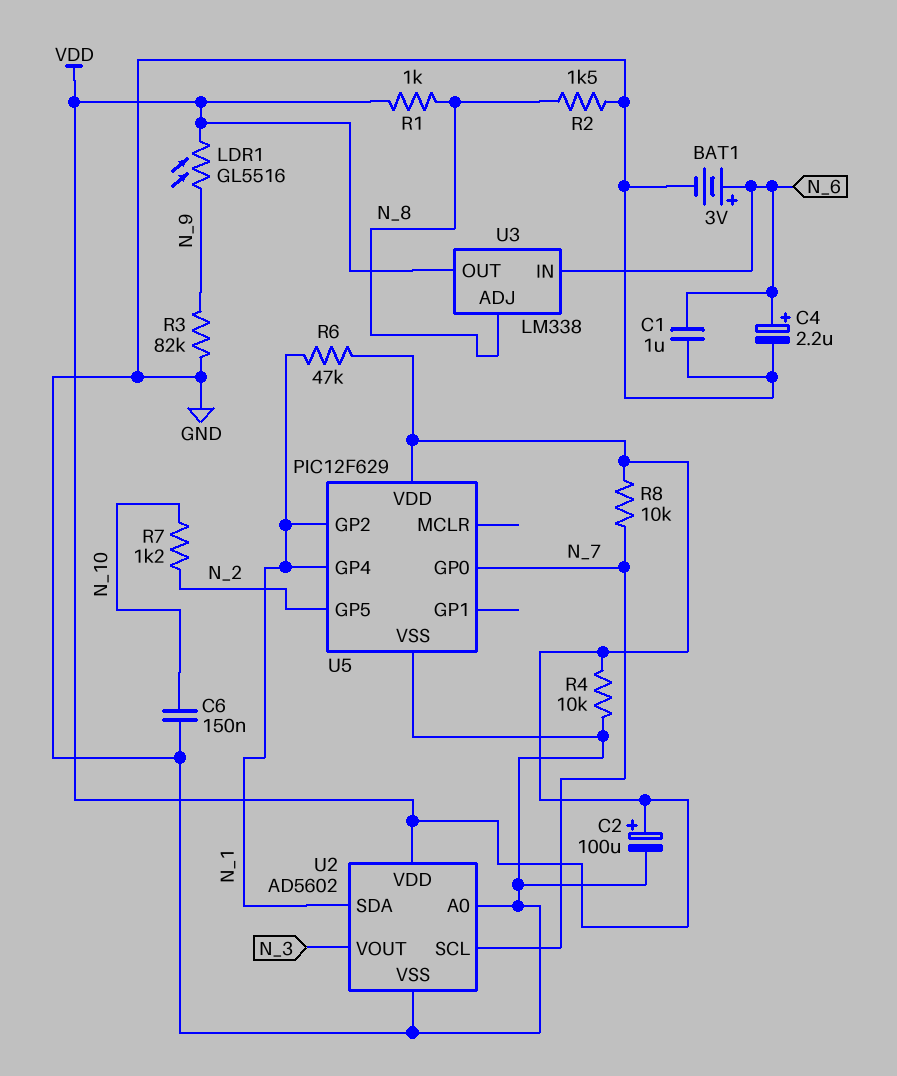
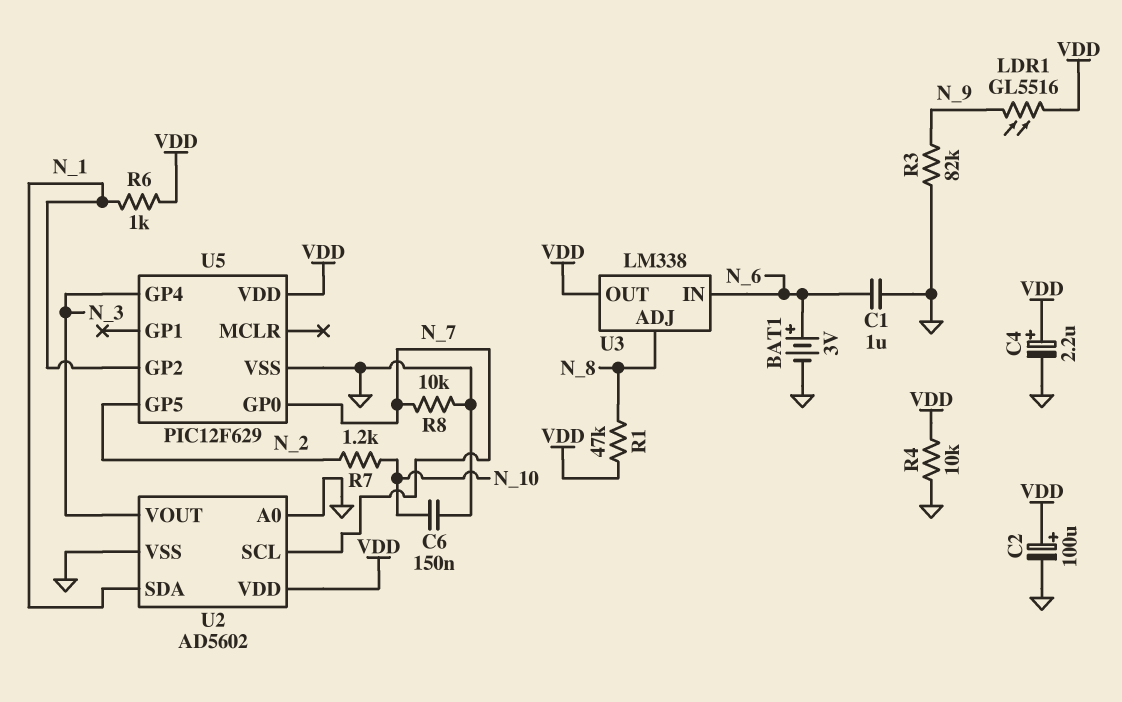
C4: 2.2uF (plus N_6, minus GND) -> 2.2uF (plus VDD, minus GND)
R1: 1k (N_8, VDD) -> 47k (N_8, VDD)
R2: 1.5k (GND, N_8) -> none
R6: 47k (N_1, VDD) -> 1k (N_1, VDD)
R8: 10k (N_7, VDD) -> 10k (GND, N_7)
U5 pin GP4: N_1 -> N_3

